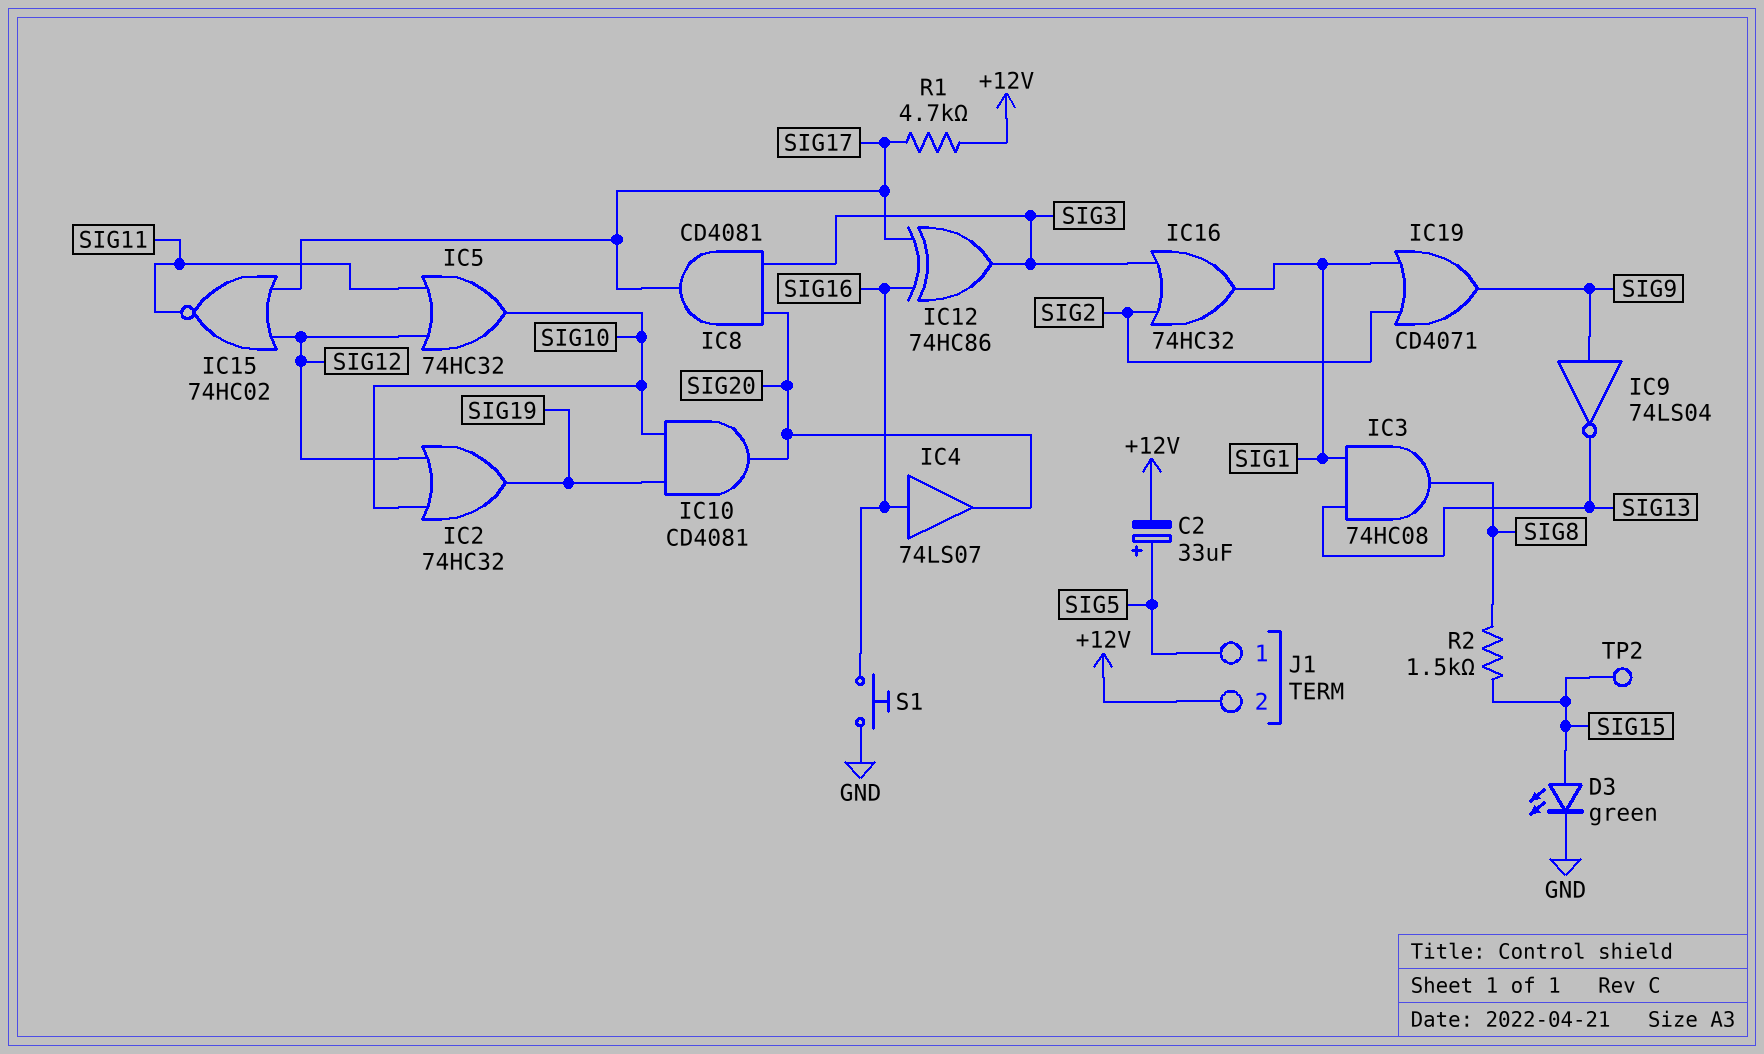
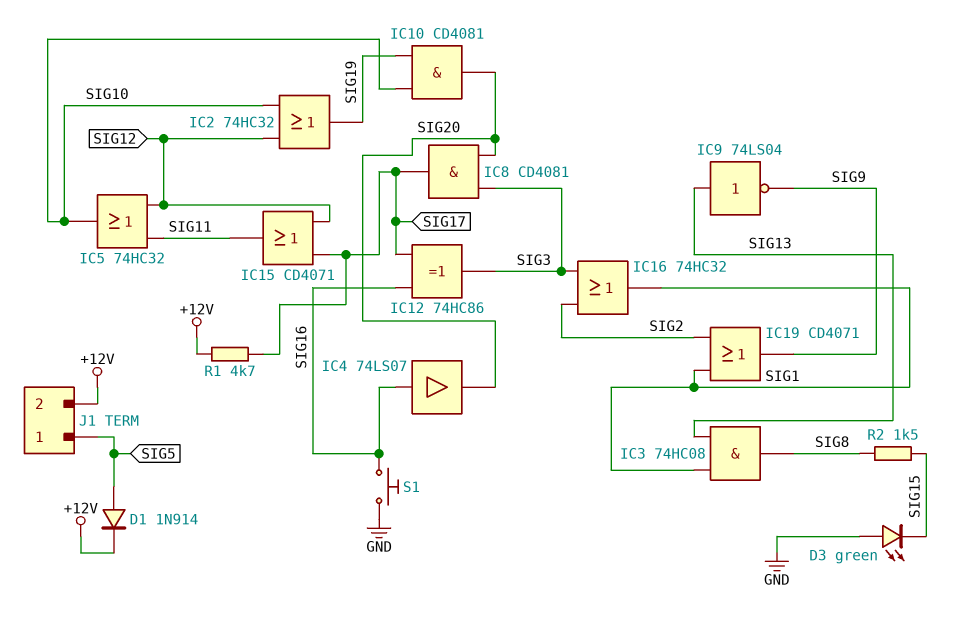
C2: 33uF (plus SIG5, minus +12V) -> none
D1: none -> diode 1N914 (A SIG5, K +12V)
D3: LED green (A SIG15, K GND) -> LED green (A GND, K SIG15)
IC9: NOT 74LS04 (in SIG9, out SIG13) -> NOT 74LS04 (in SIG13, out SIG9)
IC15: NOR 74HC02 (in SIG12, in SIG17, out SIG11) -> OR CD4071 (in SIG12, in SIG17, out SIG11)
TP2: test point (SIG15) -> none

